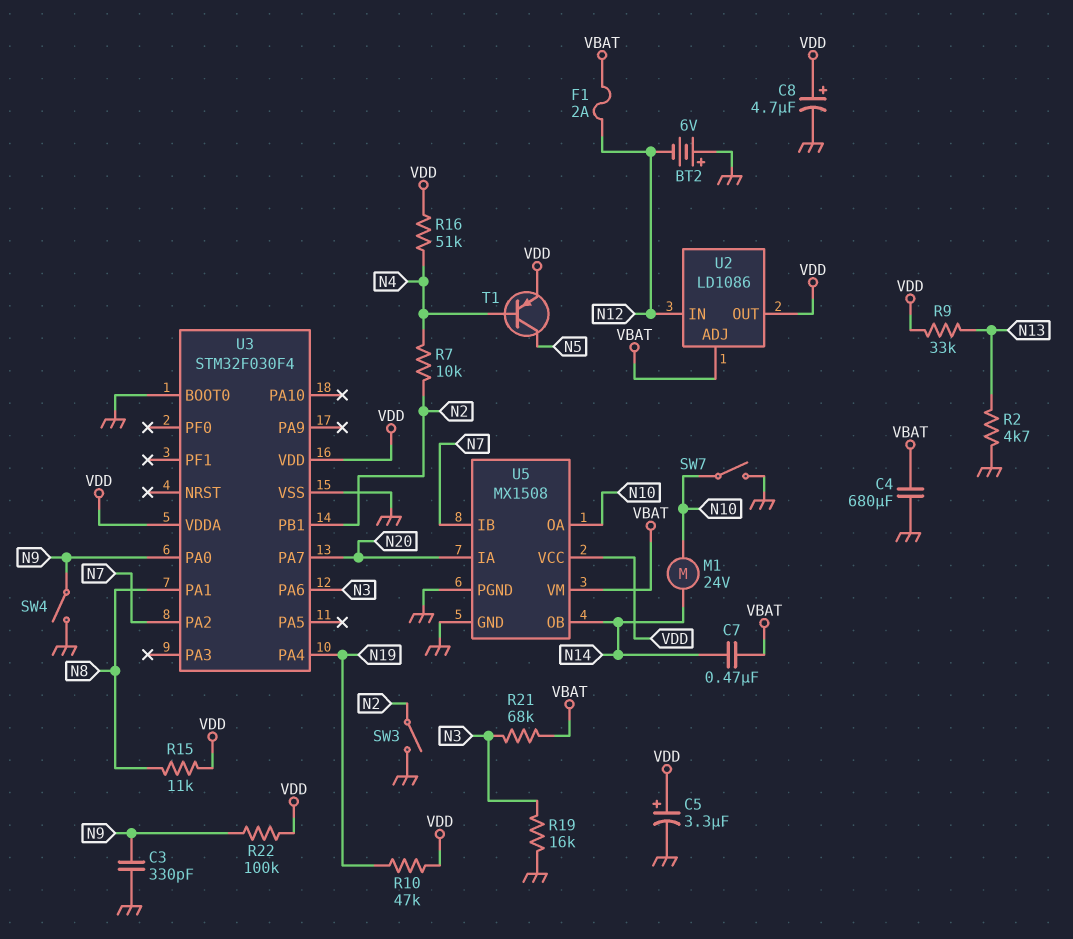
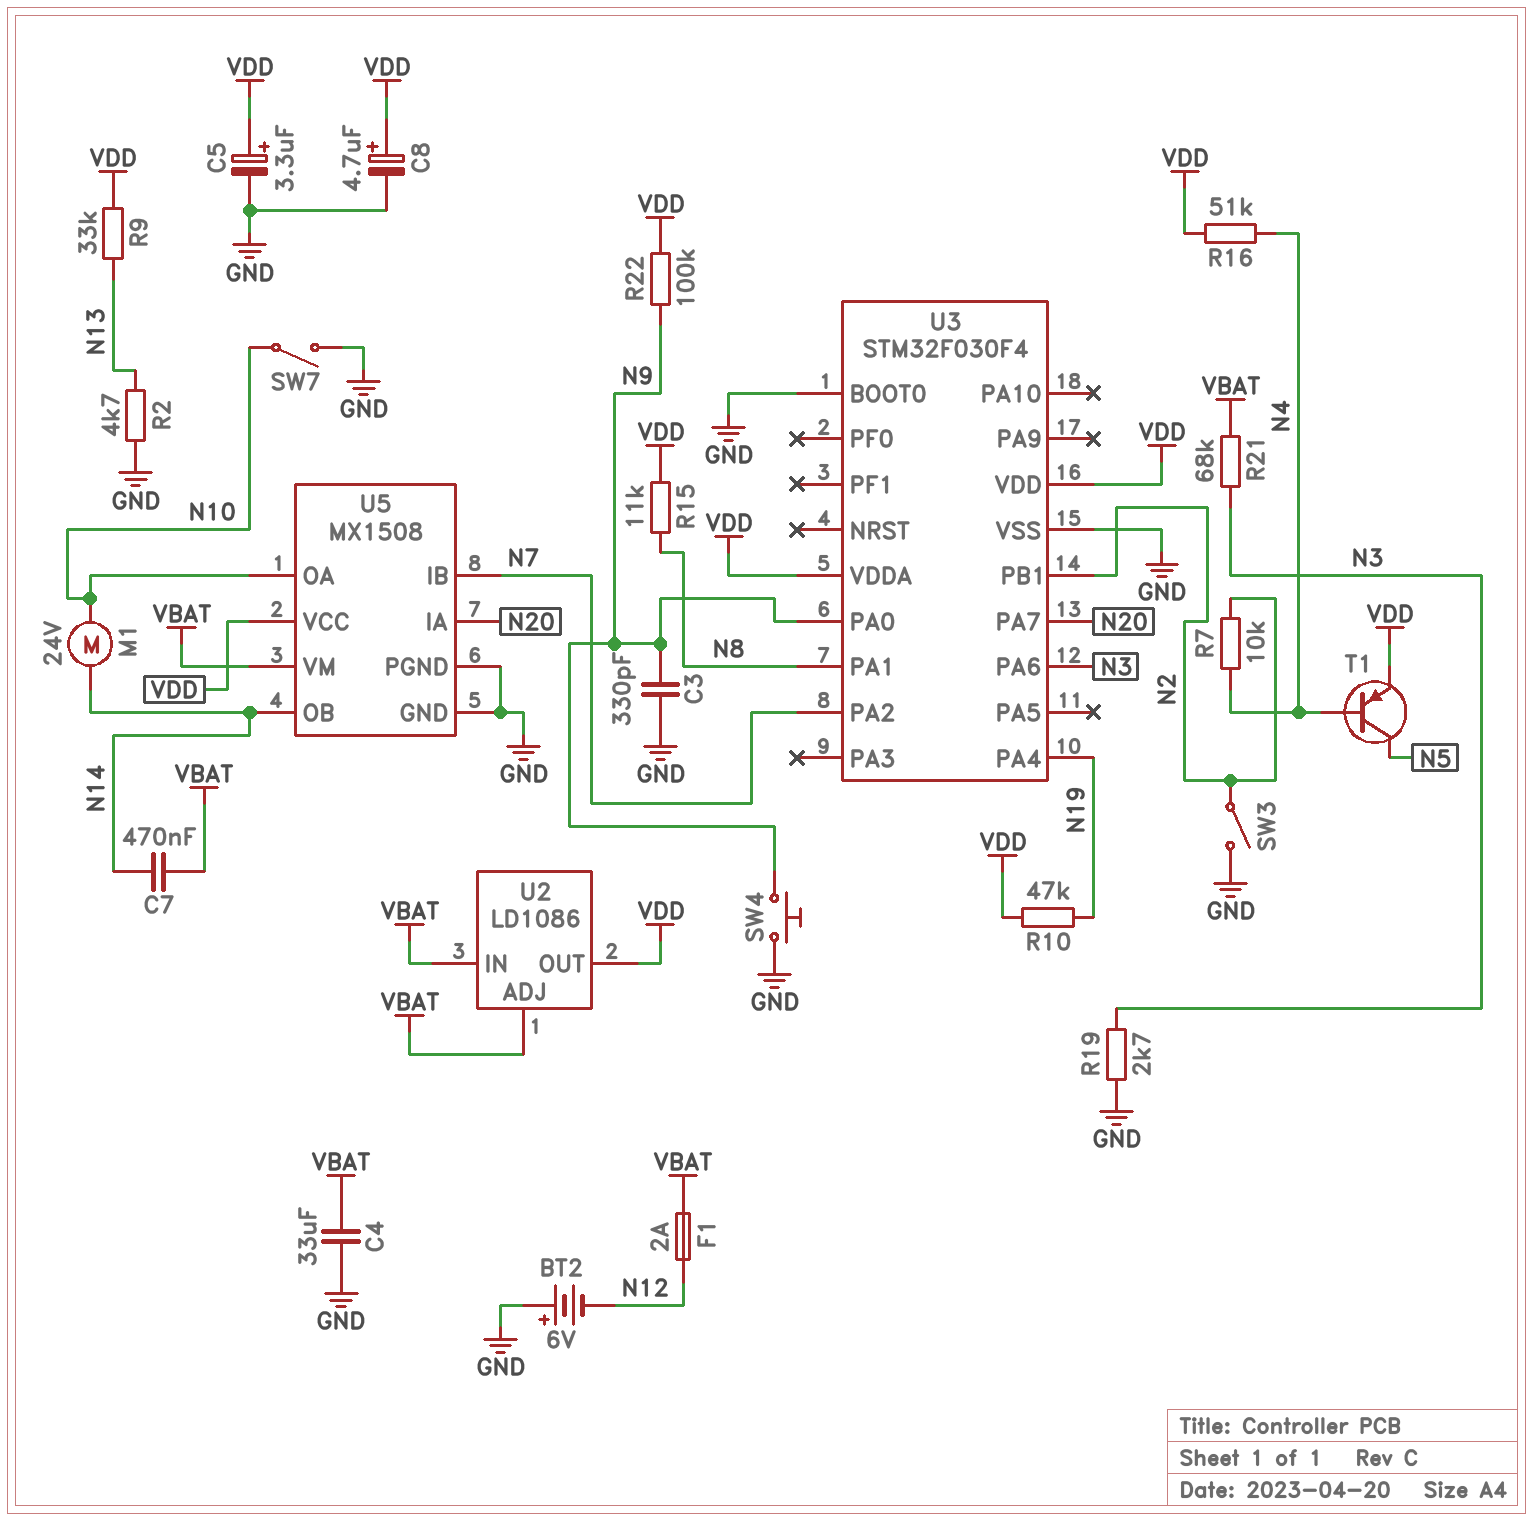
C4: 680uF (GND, VBAT) -> 33uF (GND, VBAT)
R19: 16k (GND, N3) -> 2.7k (GND, N3)
SW4: switch (GND, N9) -> button (GND, N9)
U2 pin IN: N12 -> VBAT

